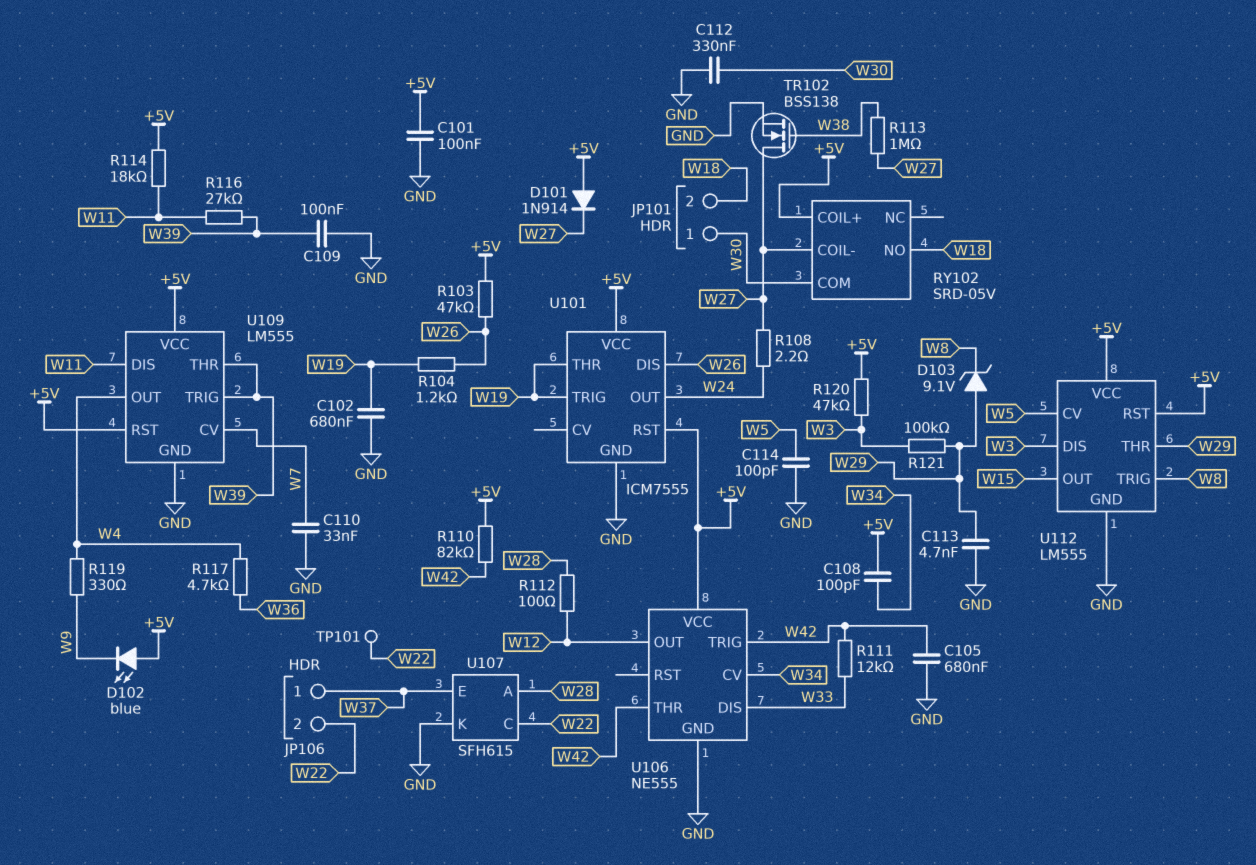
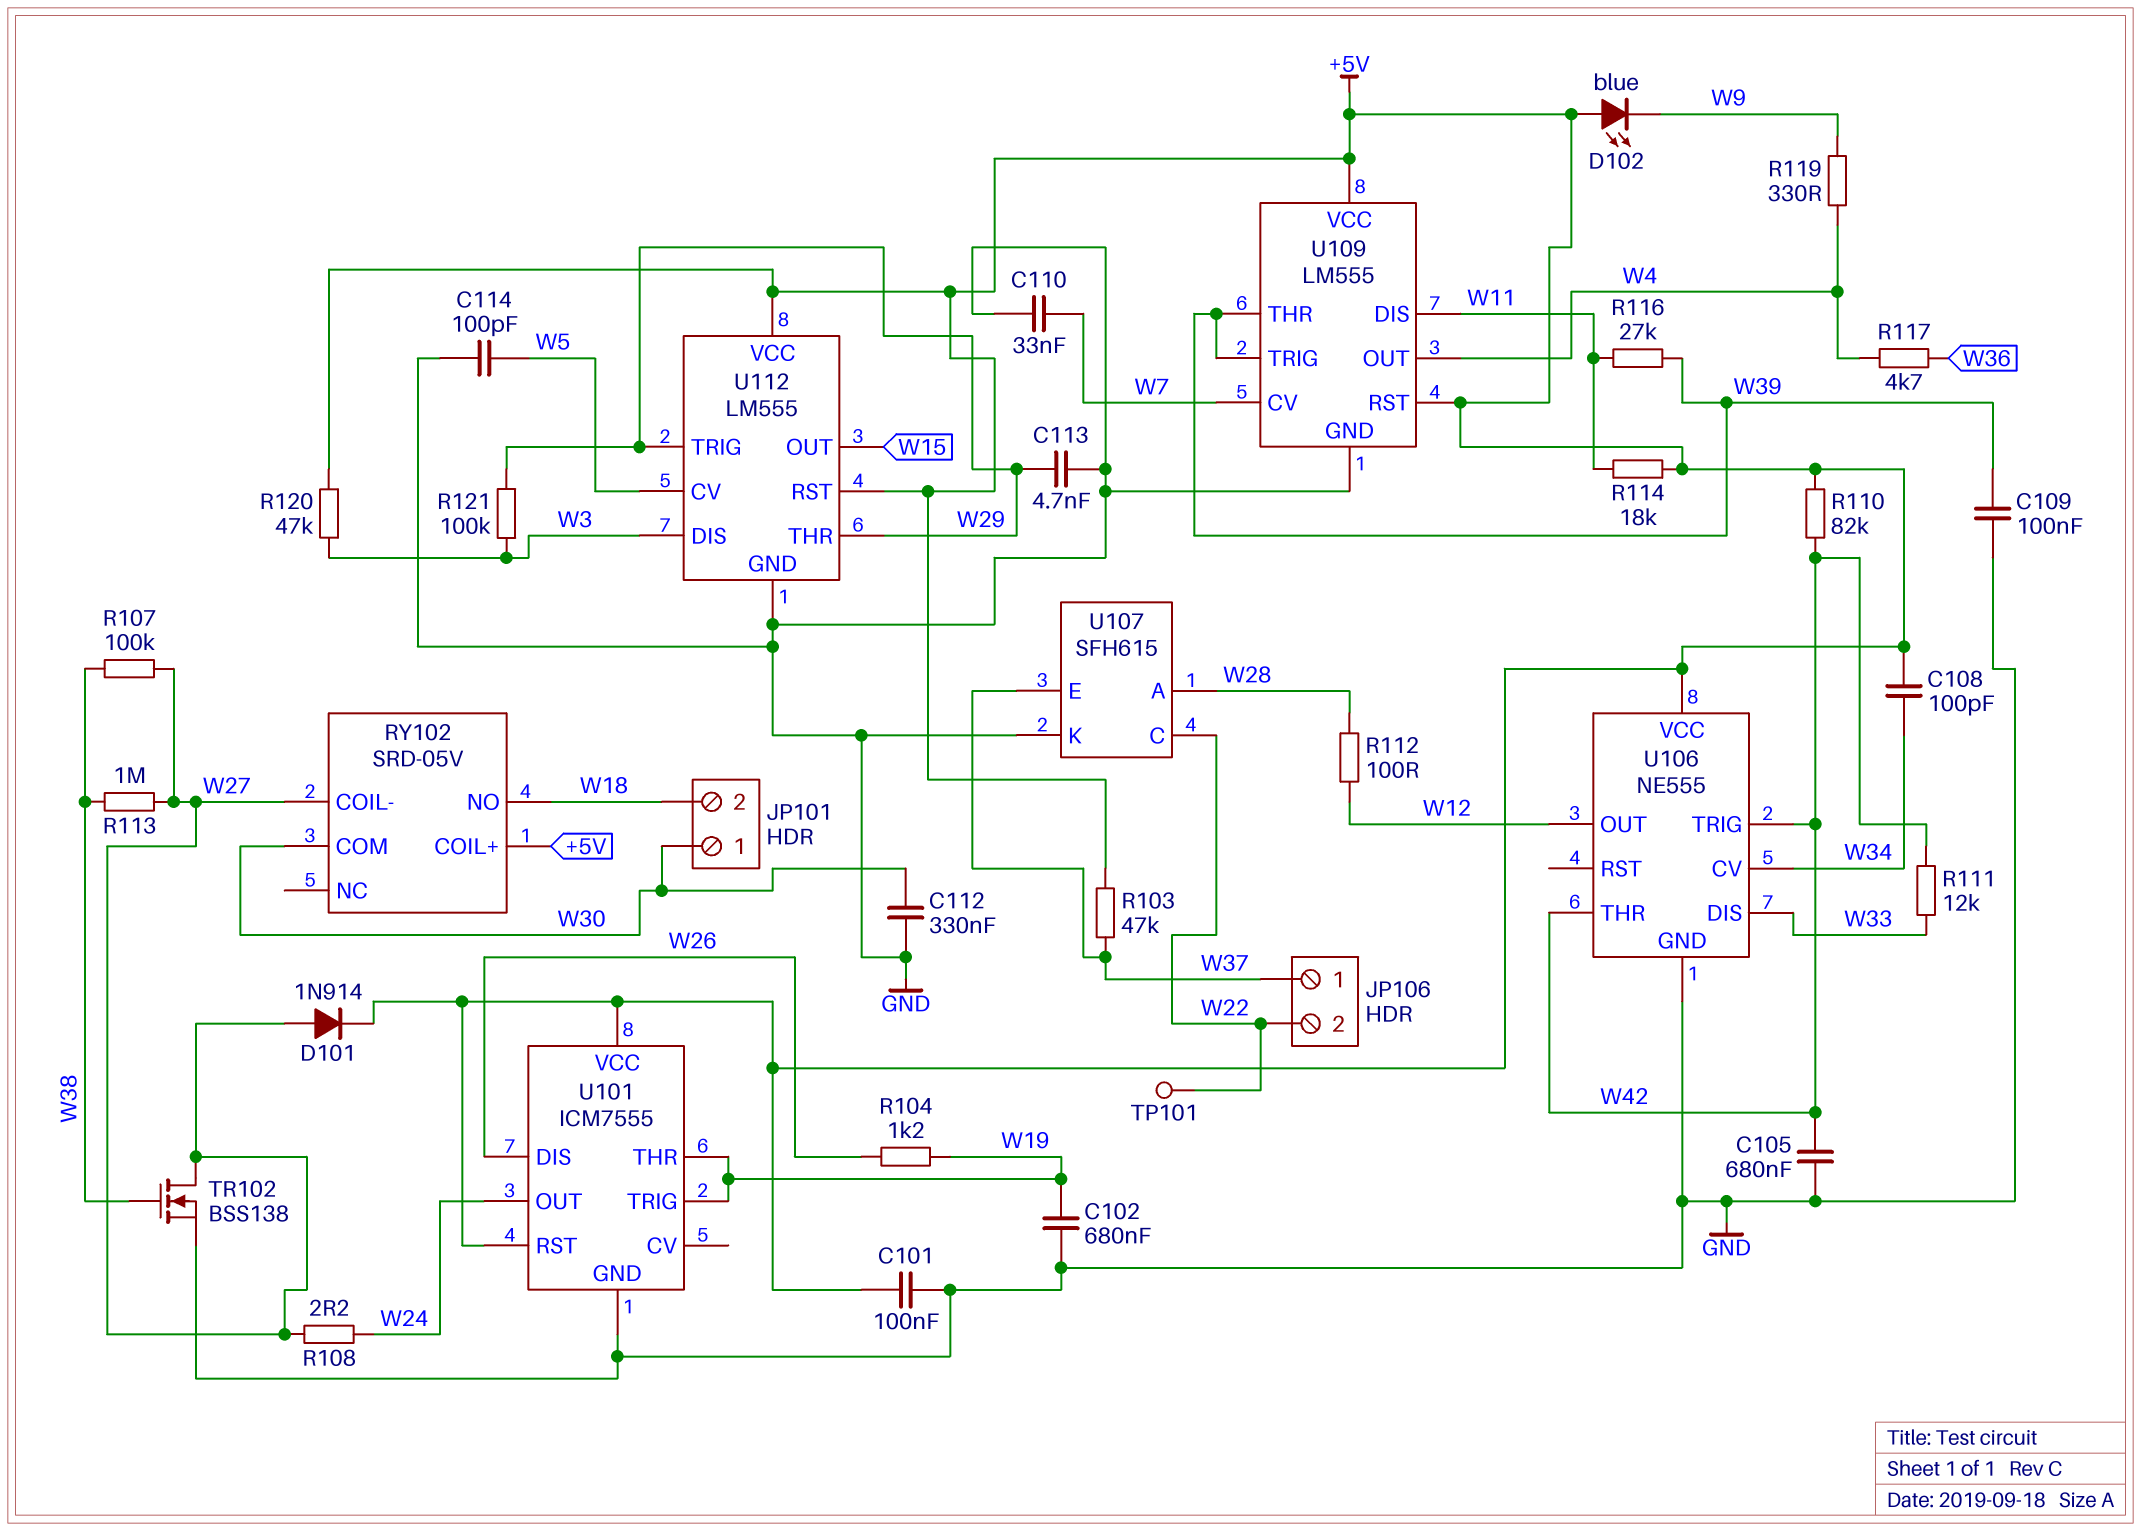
D101: diode 1N914 (A +5V, K W27) -> diode 1N914 (A W27, K +5V)
D103: zener 9.1V (A W29, K W8) -> none
R103: 47k (+5V, W26) -> 47k (+5V, W37)
R107: none -> 100k (W27, W38)
U112 pin TRIG: W8 -> W29

